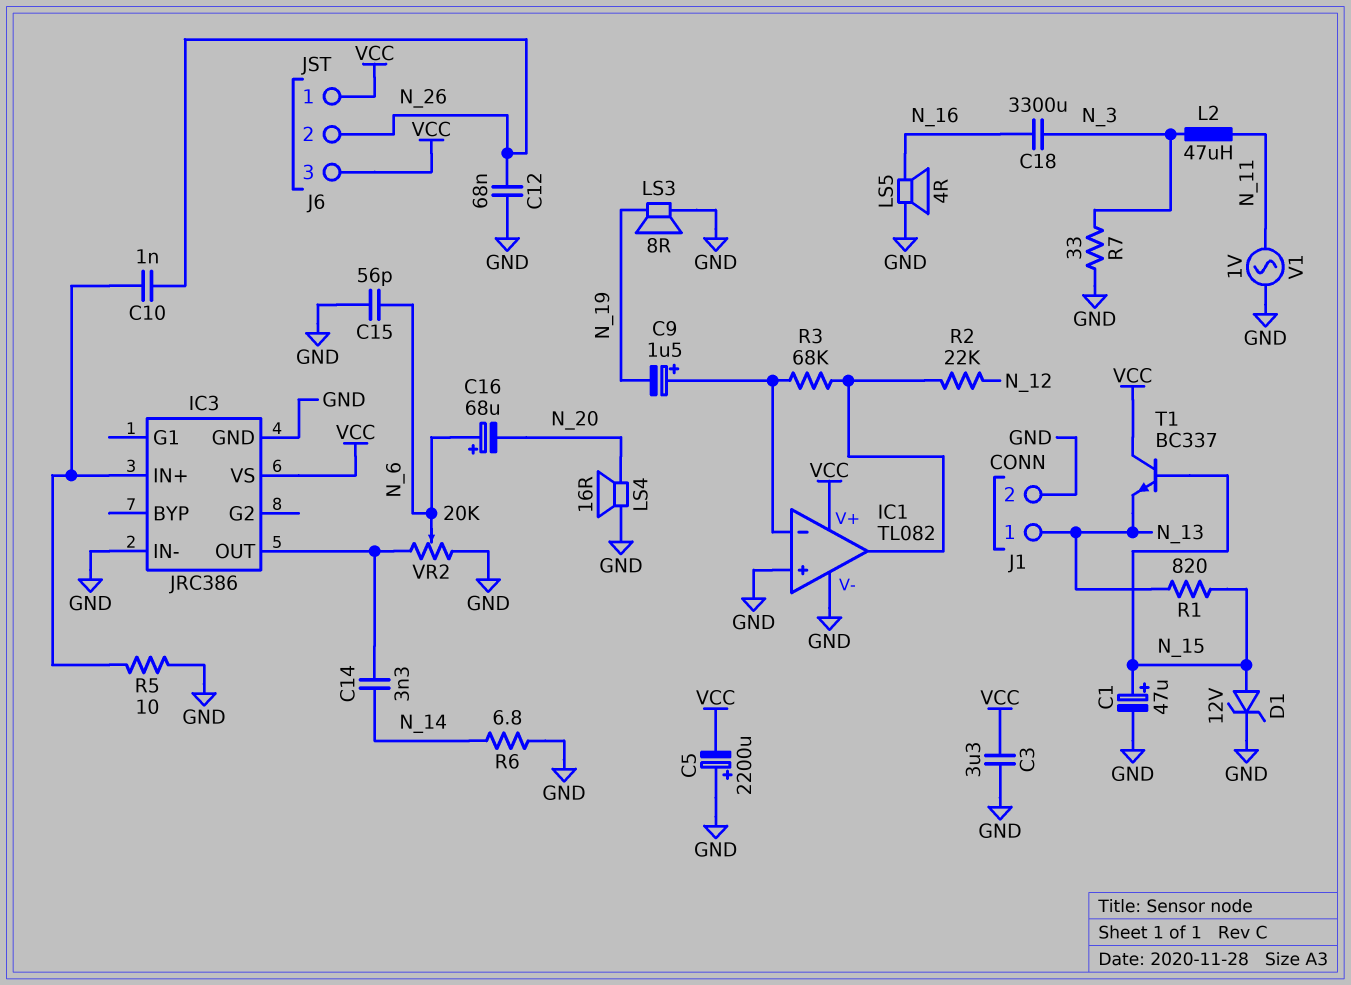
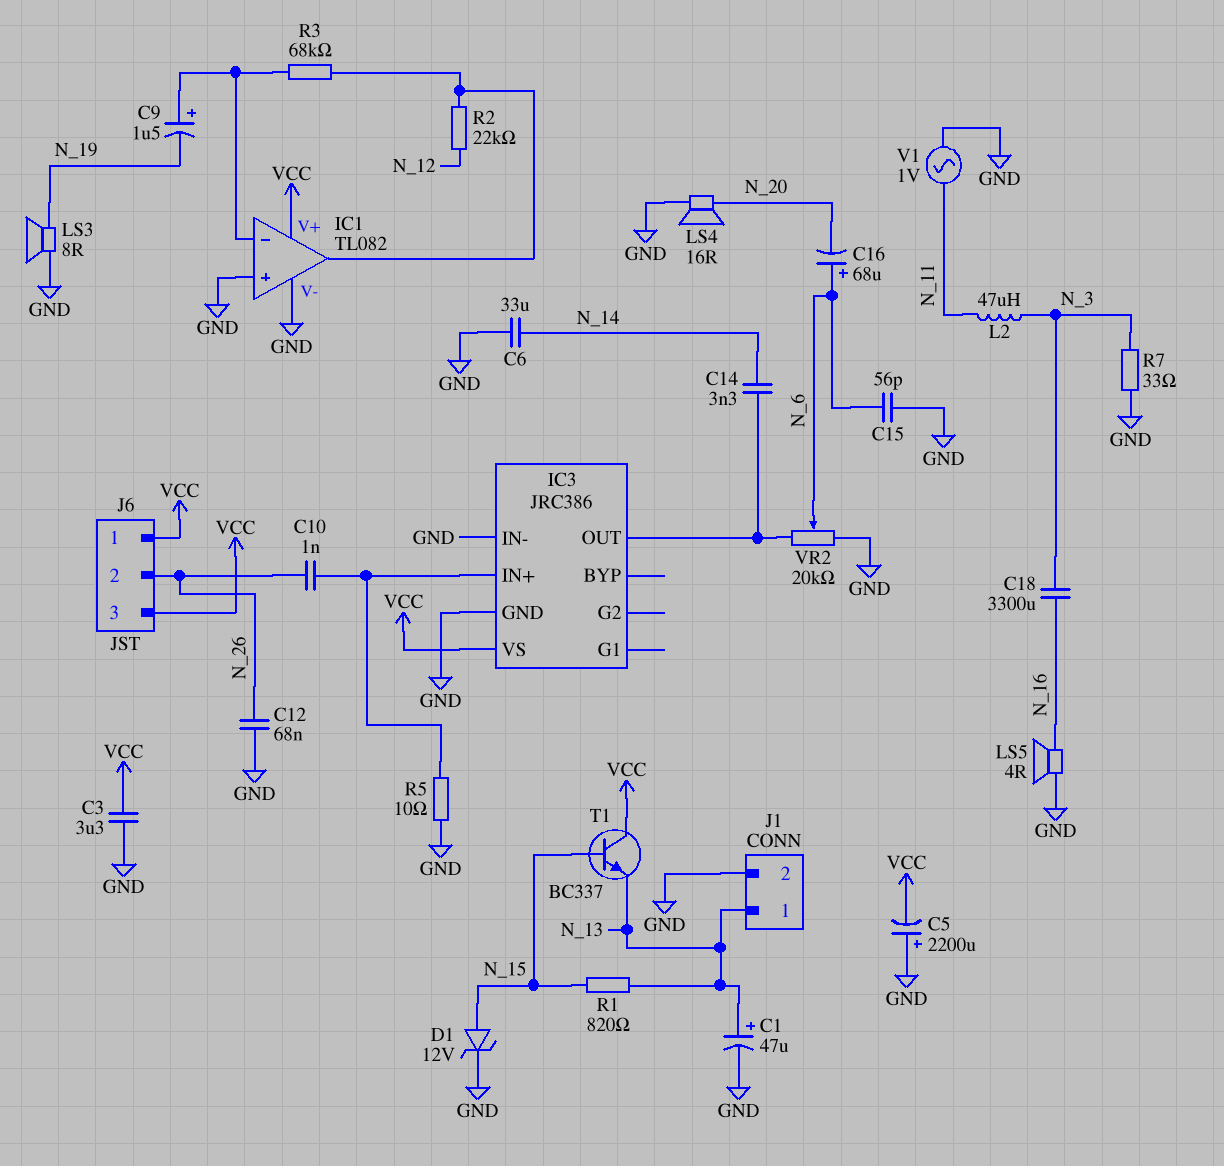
C1: 47uF (plus N_15, minus GND) -> 47uF (plus N_13, minus GND)
C6: none -> 33uF (GND, N_14)
R6: 6.8 (GND, N_14) -> none

